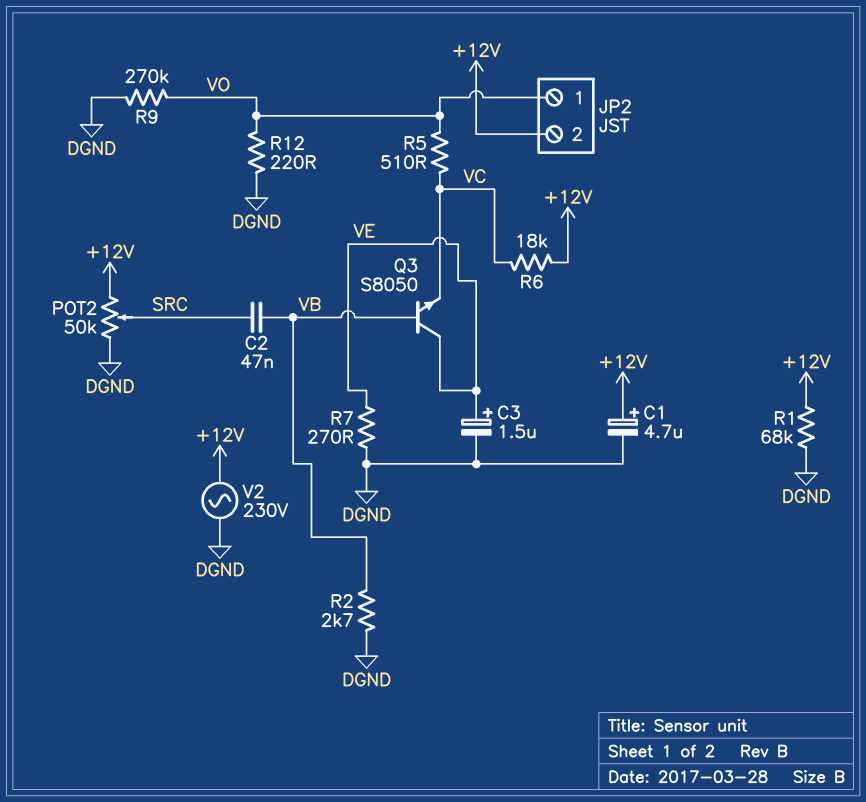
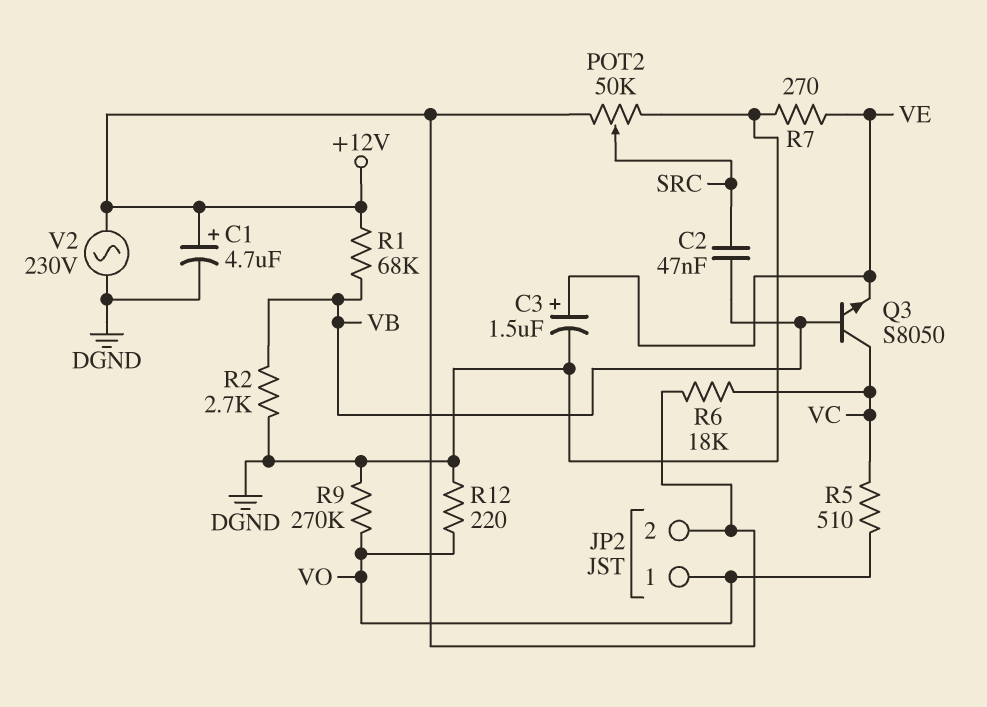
Q3: NPN S8050 (B VB, C VE, E VC) -> NPN S8050 (B VB, C VC, E VE)
R1: 68k (+12V, DGND) -> 68k (+12V, VB)

